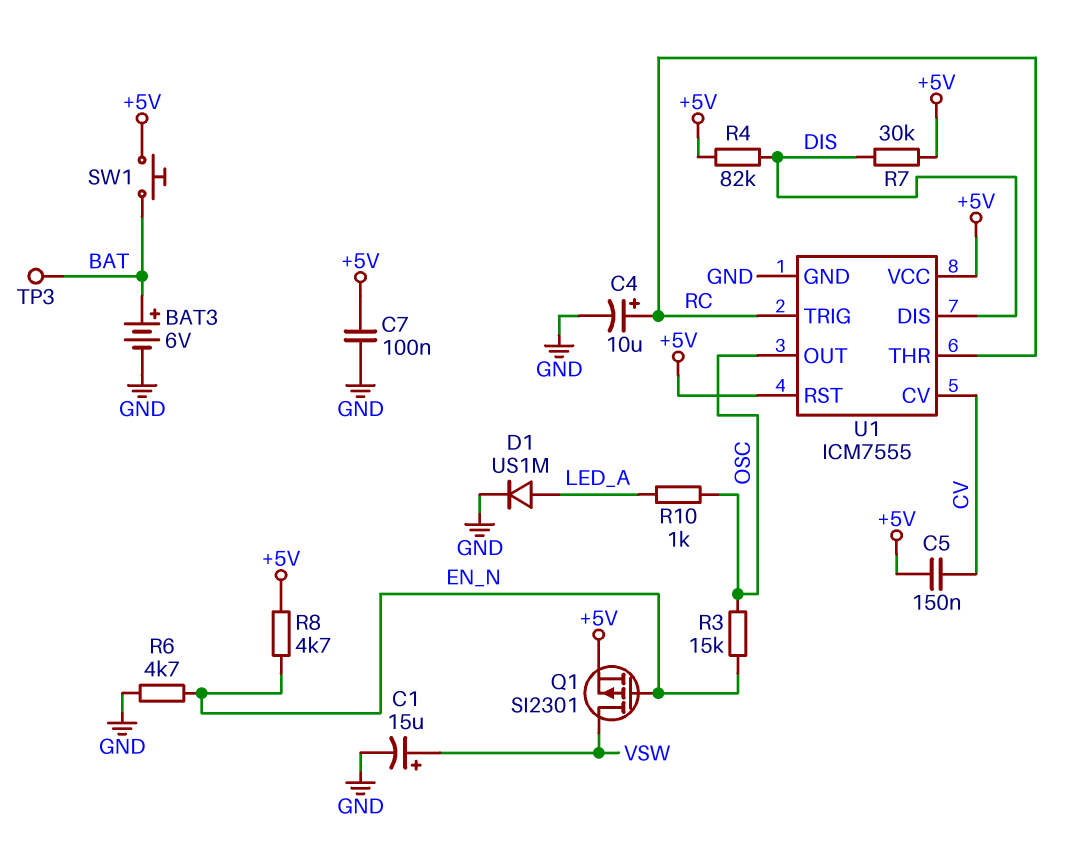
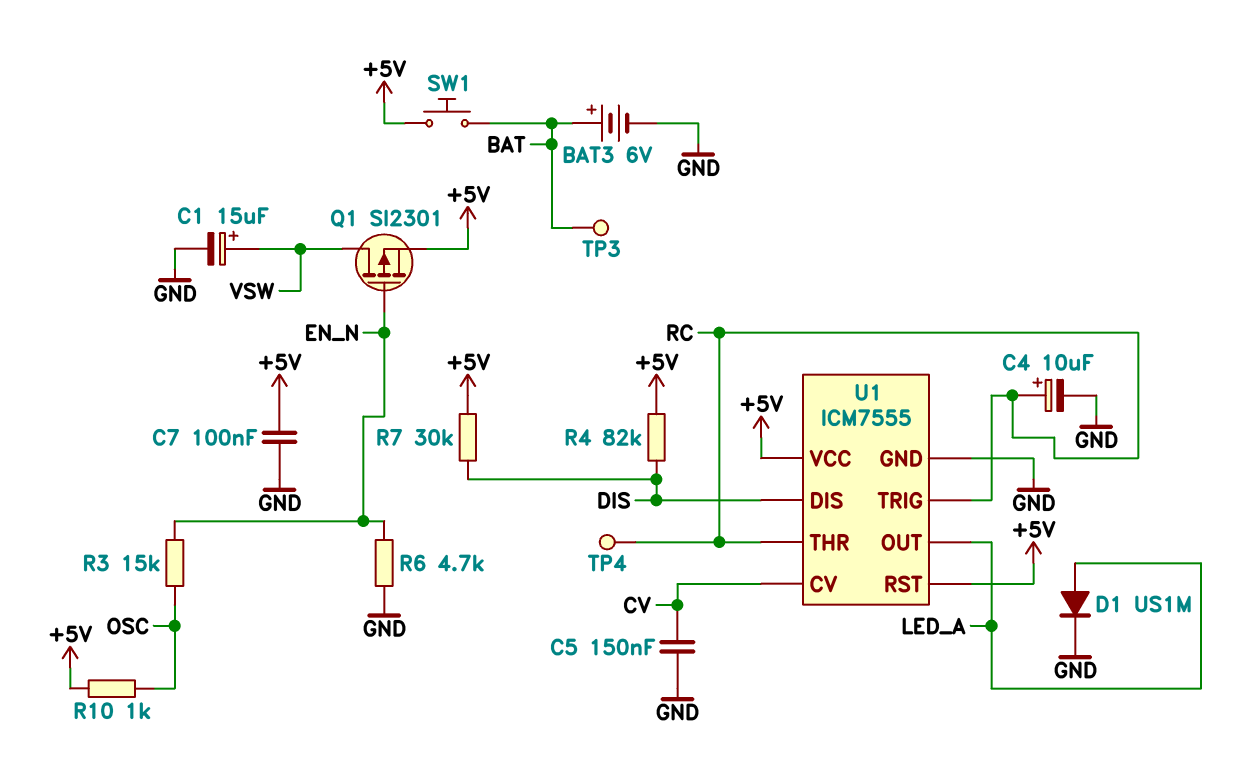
C5: 150nF (+5V, CV) -> 150nF (CV, GND)
R8: 4.7k (+5V, EN_N) -> none
R10: 1k (LED_A, OSC) -> 1k (+5V, OSC)
TP4: none -> test point (RC)
U1 pin OUT: OSC -> LED_A

